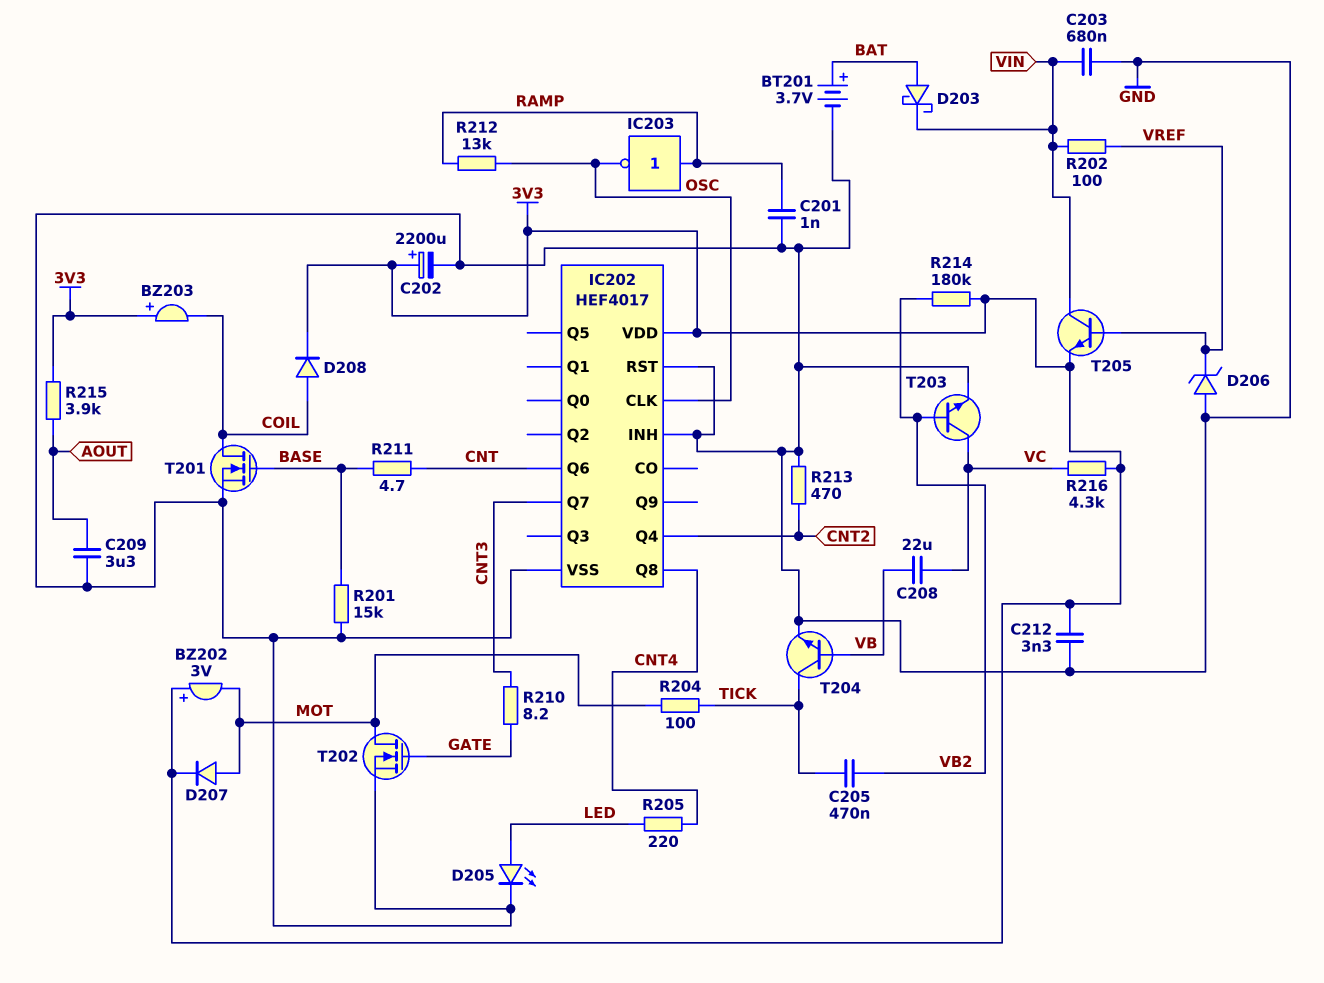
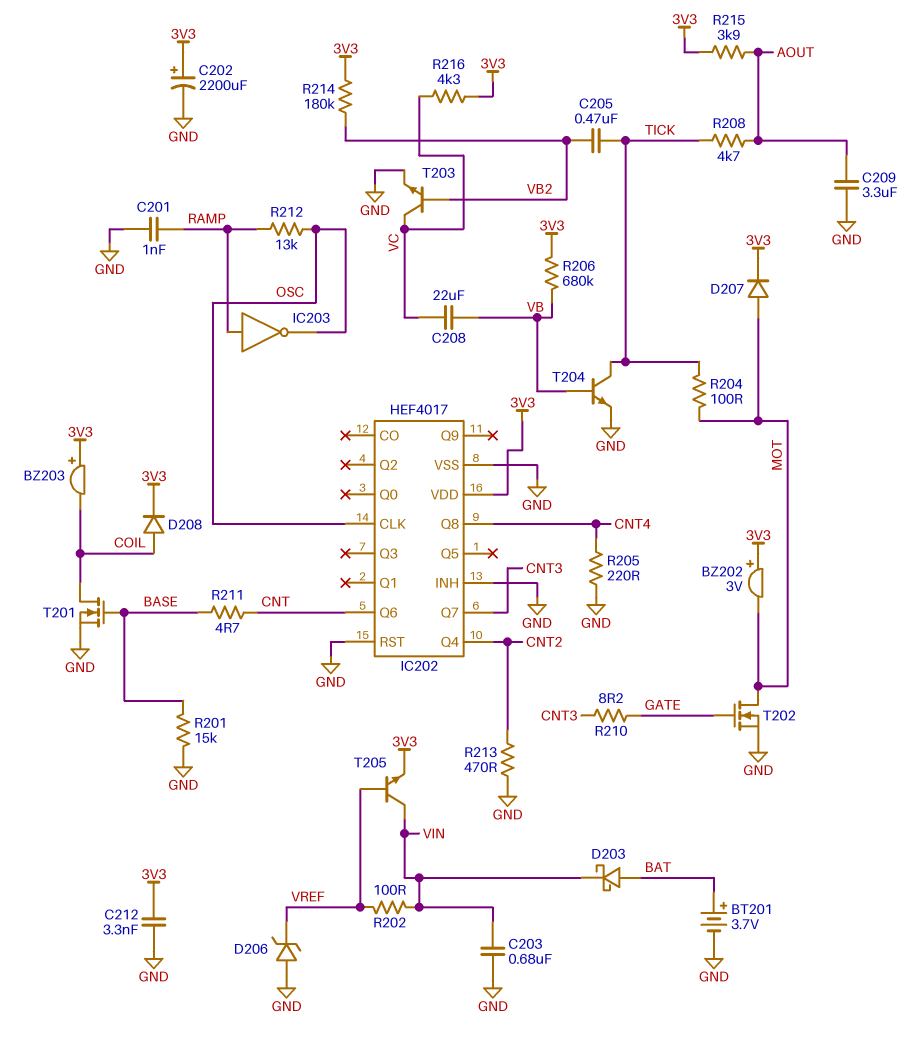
D205: LED (A LED, K GND) -> none
R205: 220 (CNT4, LED) -> 220 (CNT4, GND)
R206: none -> 680k (3V3, VB)
R208: none -> 4.7k (AOUT, TICK)

